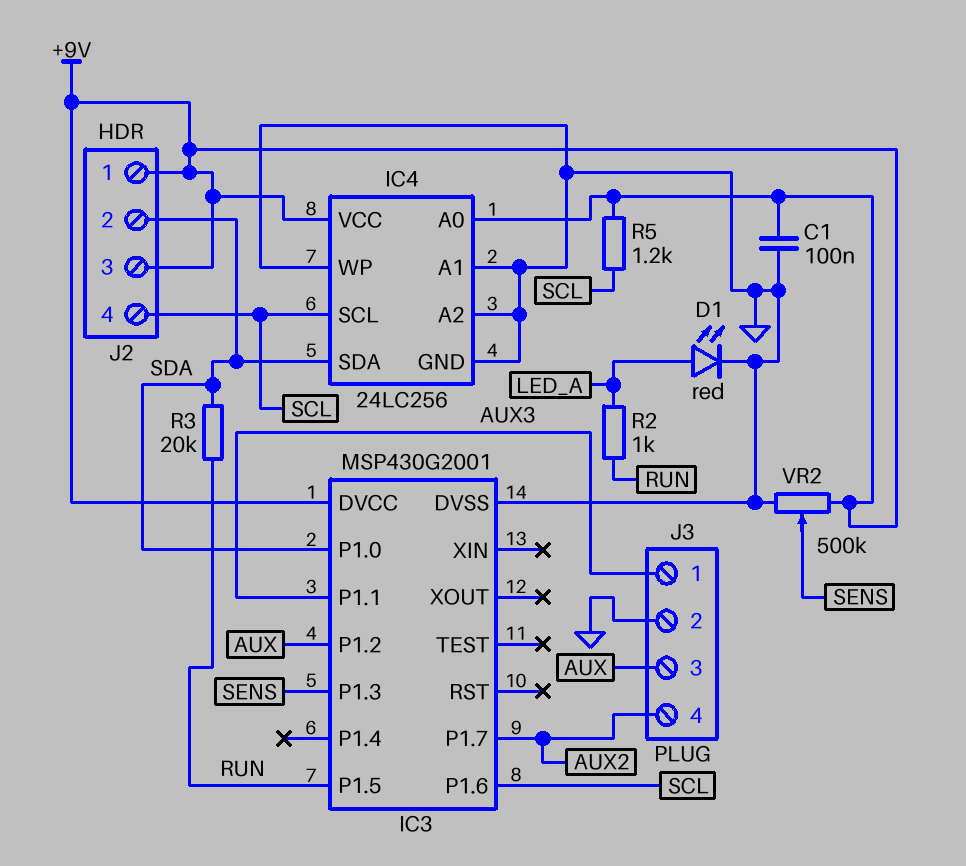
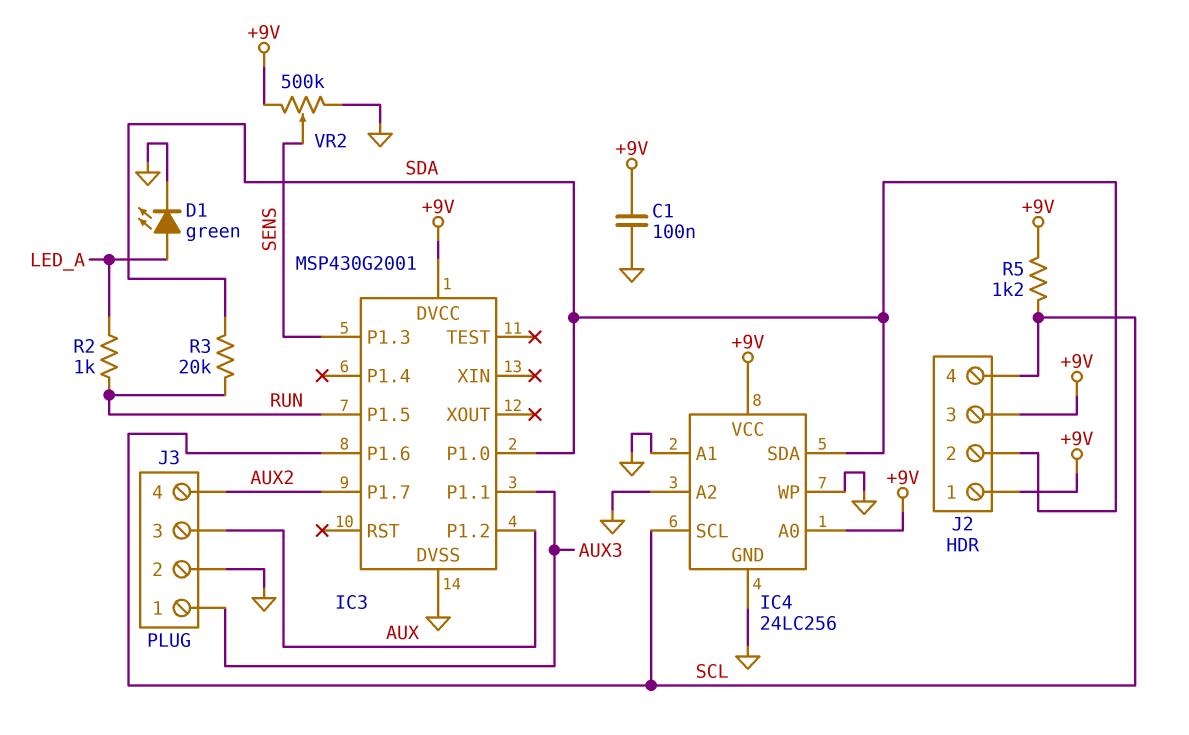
D1: LED red (A LED_A, K GND) -> LED green (A LED_A, K GND)

